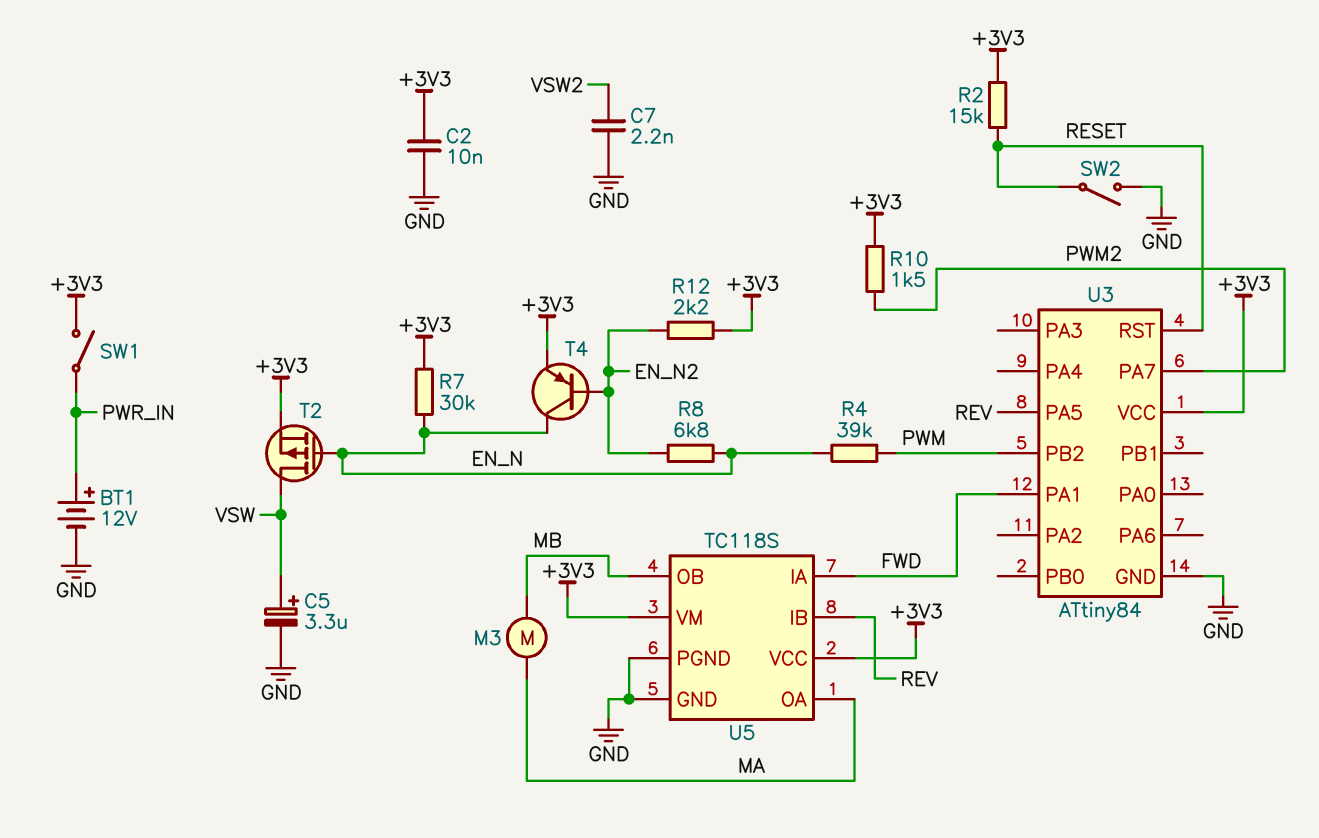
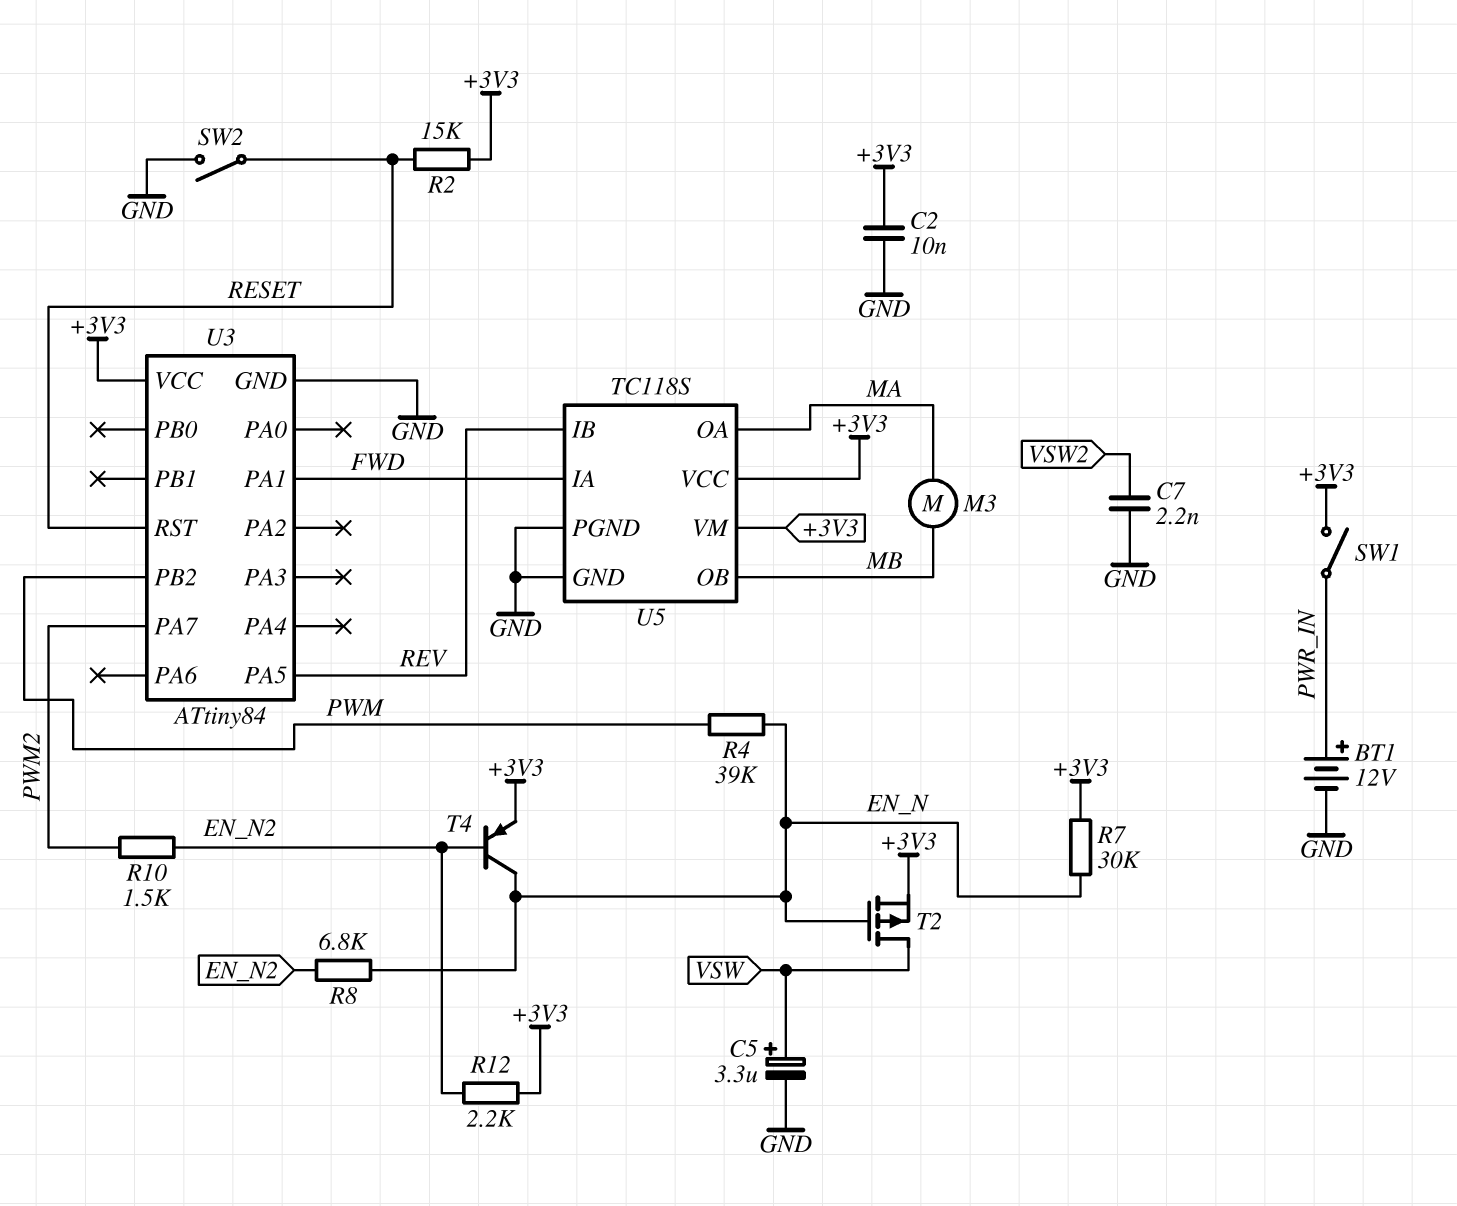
R10: 1.5k (+3V3, PWM2) -> 1.5k (EN_N2, PWM2)

